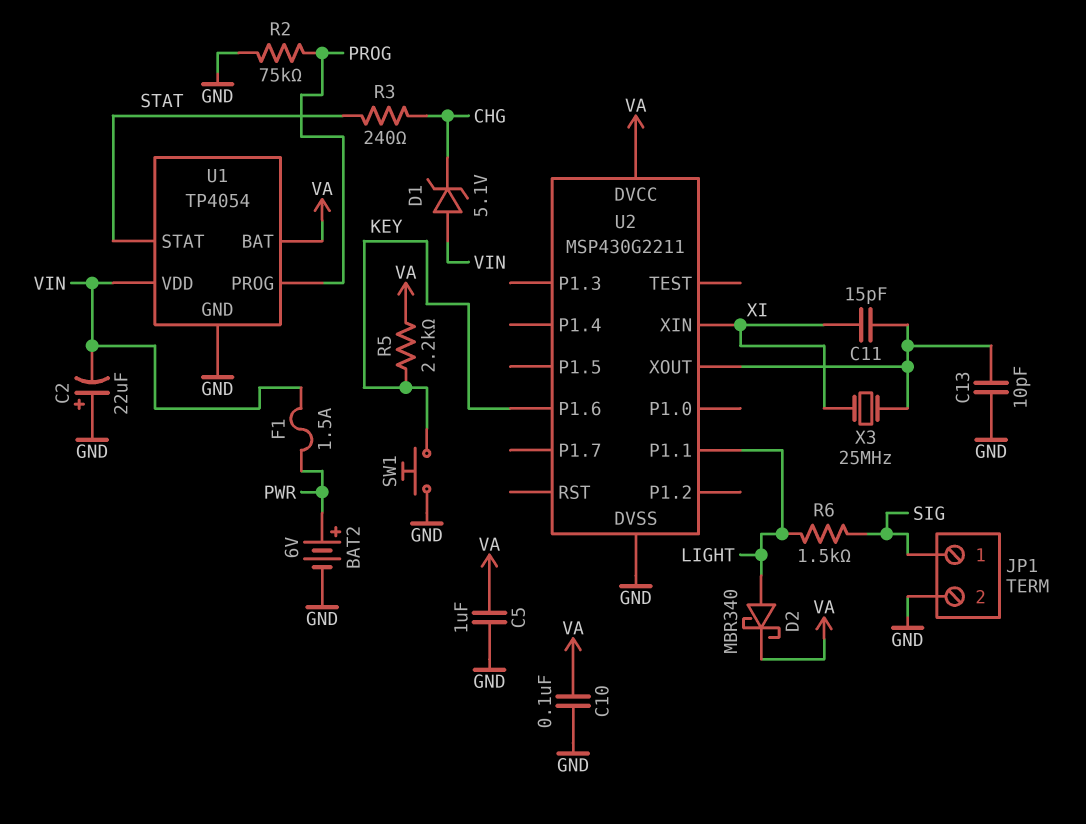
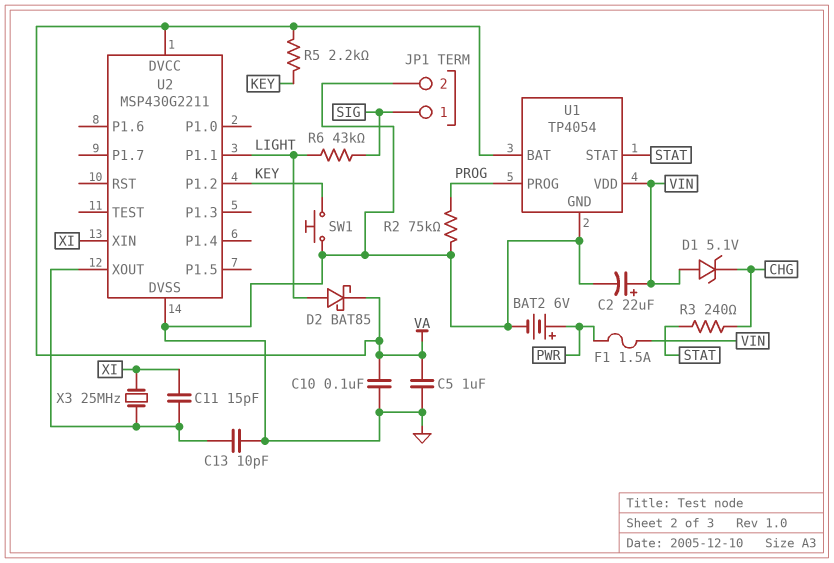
C2: 22uF (plus GND, minus VIN) -> 22uF (plus VIN, minus GND)
D2: schottky MBR340 (A LIGHT, K VA) -> schottky BAT85 (A LIGHT, K VA)
R6: 1.5k (LIGHT, SIG) -> 43k (LIGHT, SIG)
U2 pin P1.2: none -> KEY
U2 pin P1.6: KEY -> none

